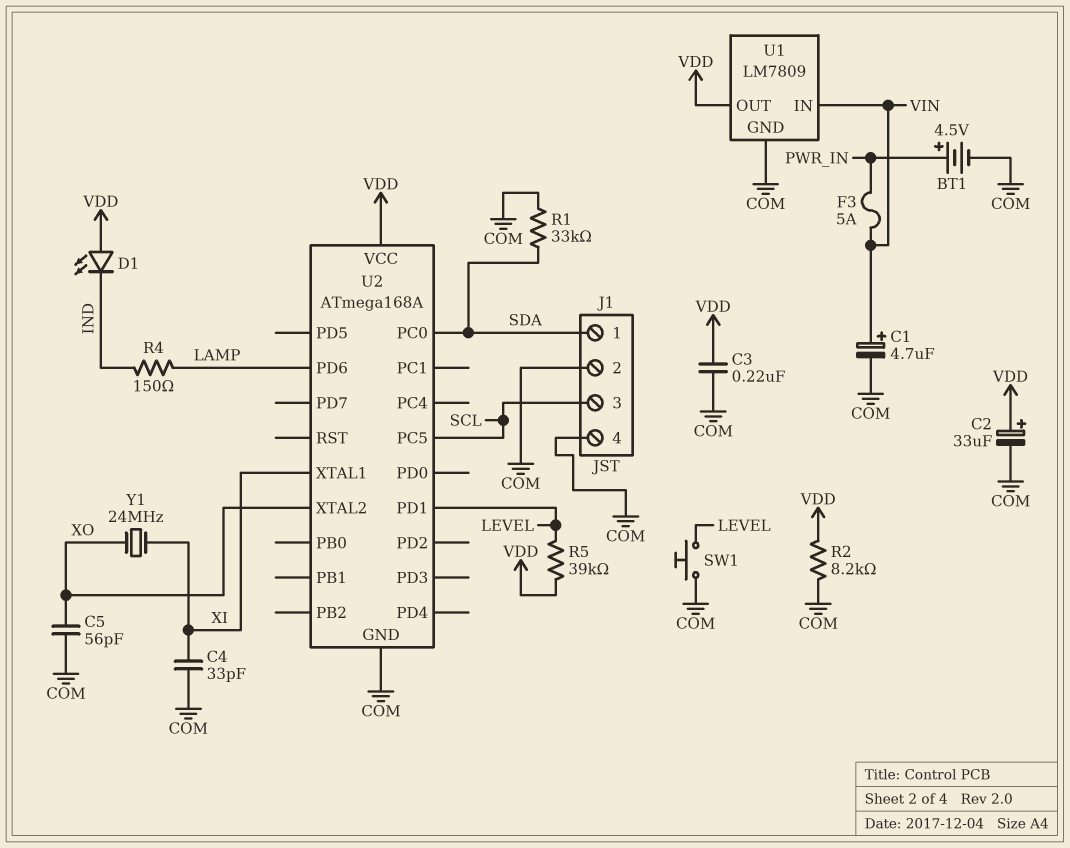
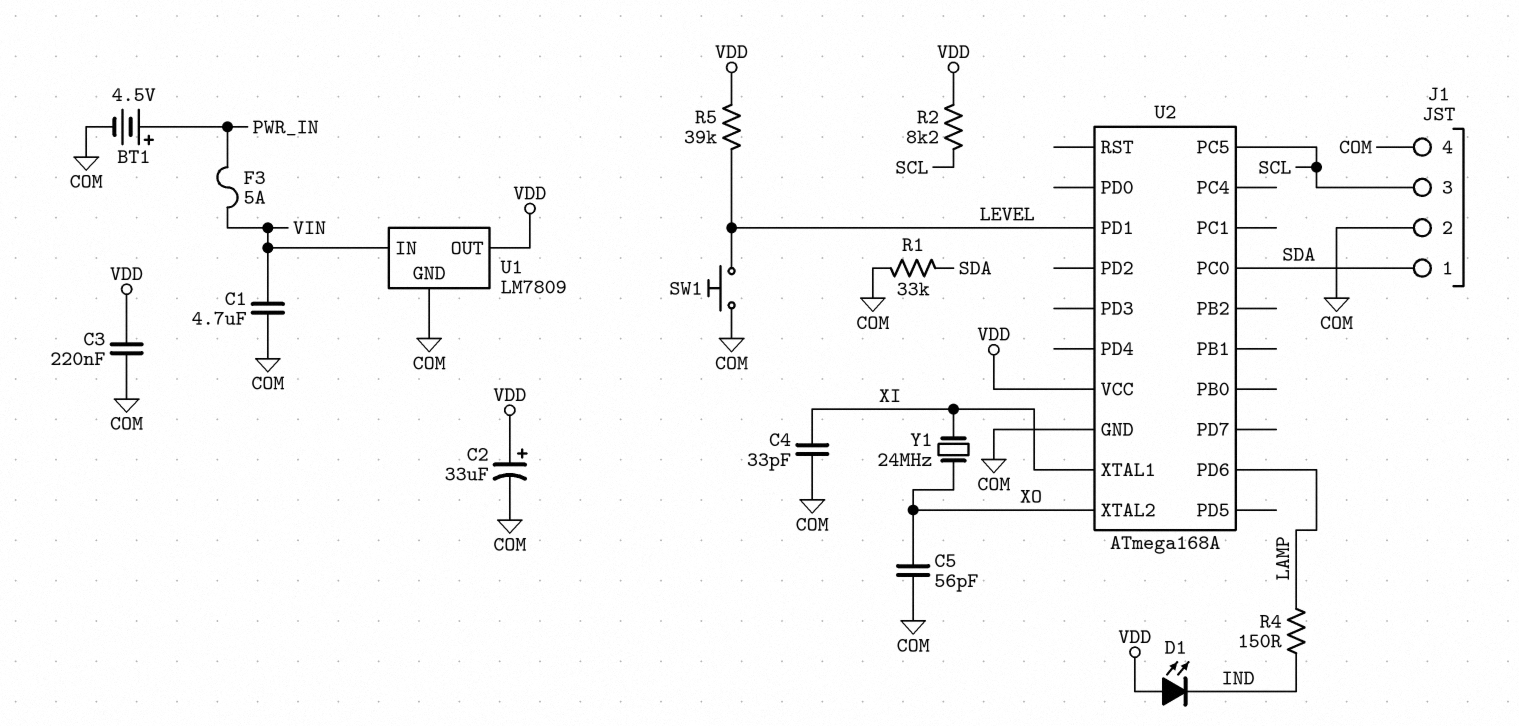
C1: 4.7uF (plus VIN, minus COM) -> 4.7uF (COM, VIN)
R2: 8.2k (COM, VDD) -> 8.2k (SCL, VDD)

